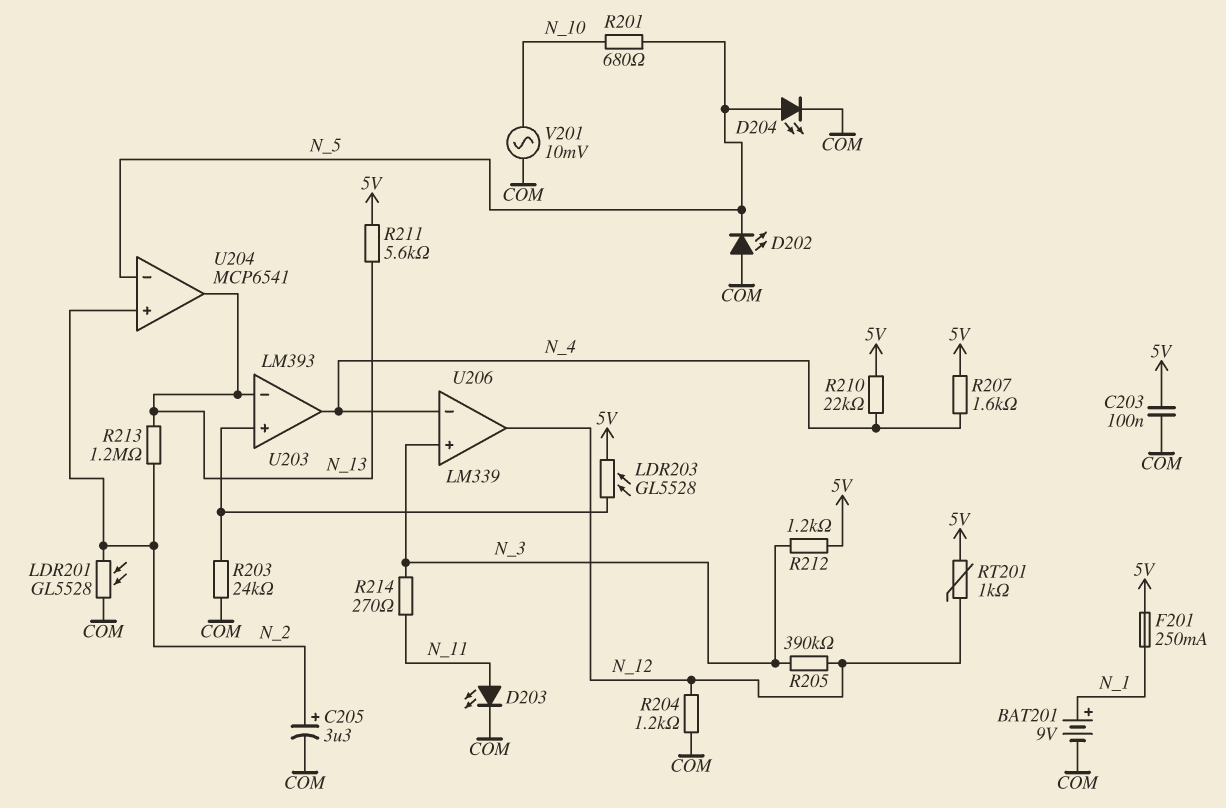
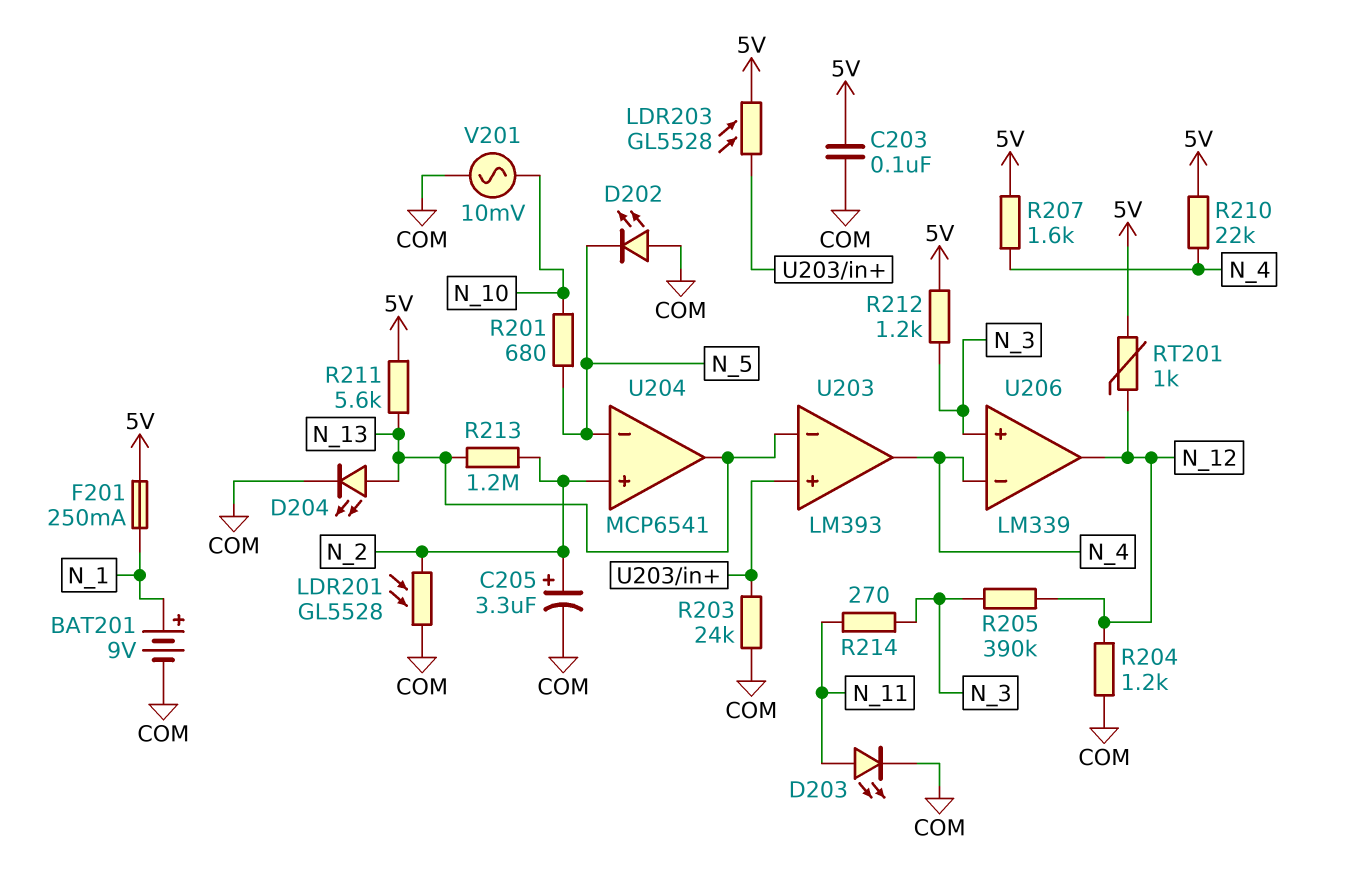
D204: LED (A N_5, K COM) -> LED (A N_13, K COM)

